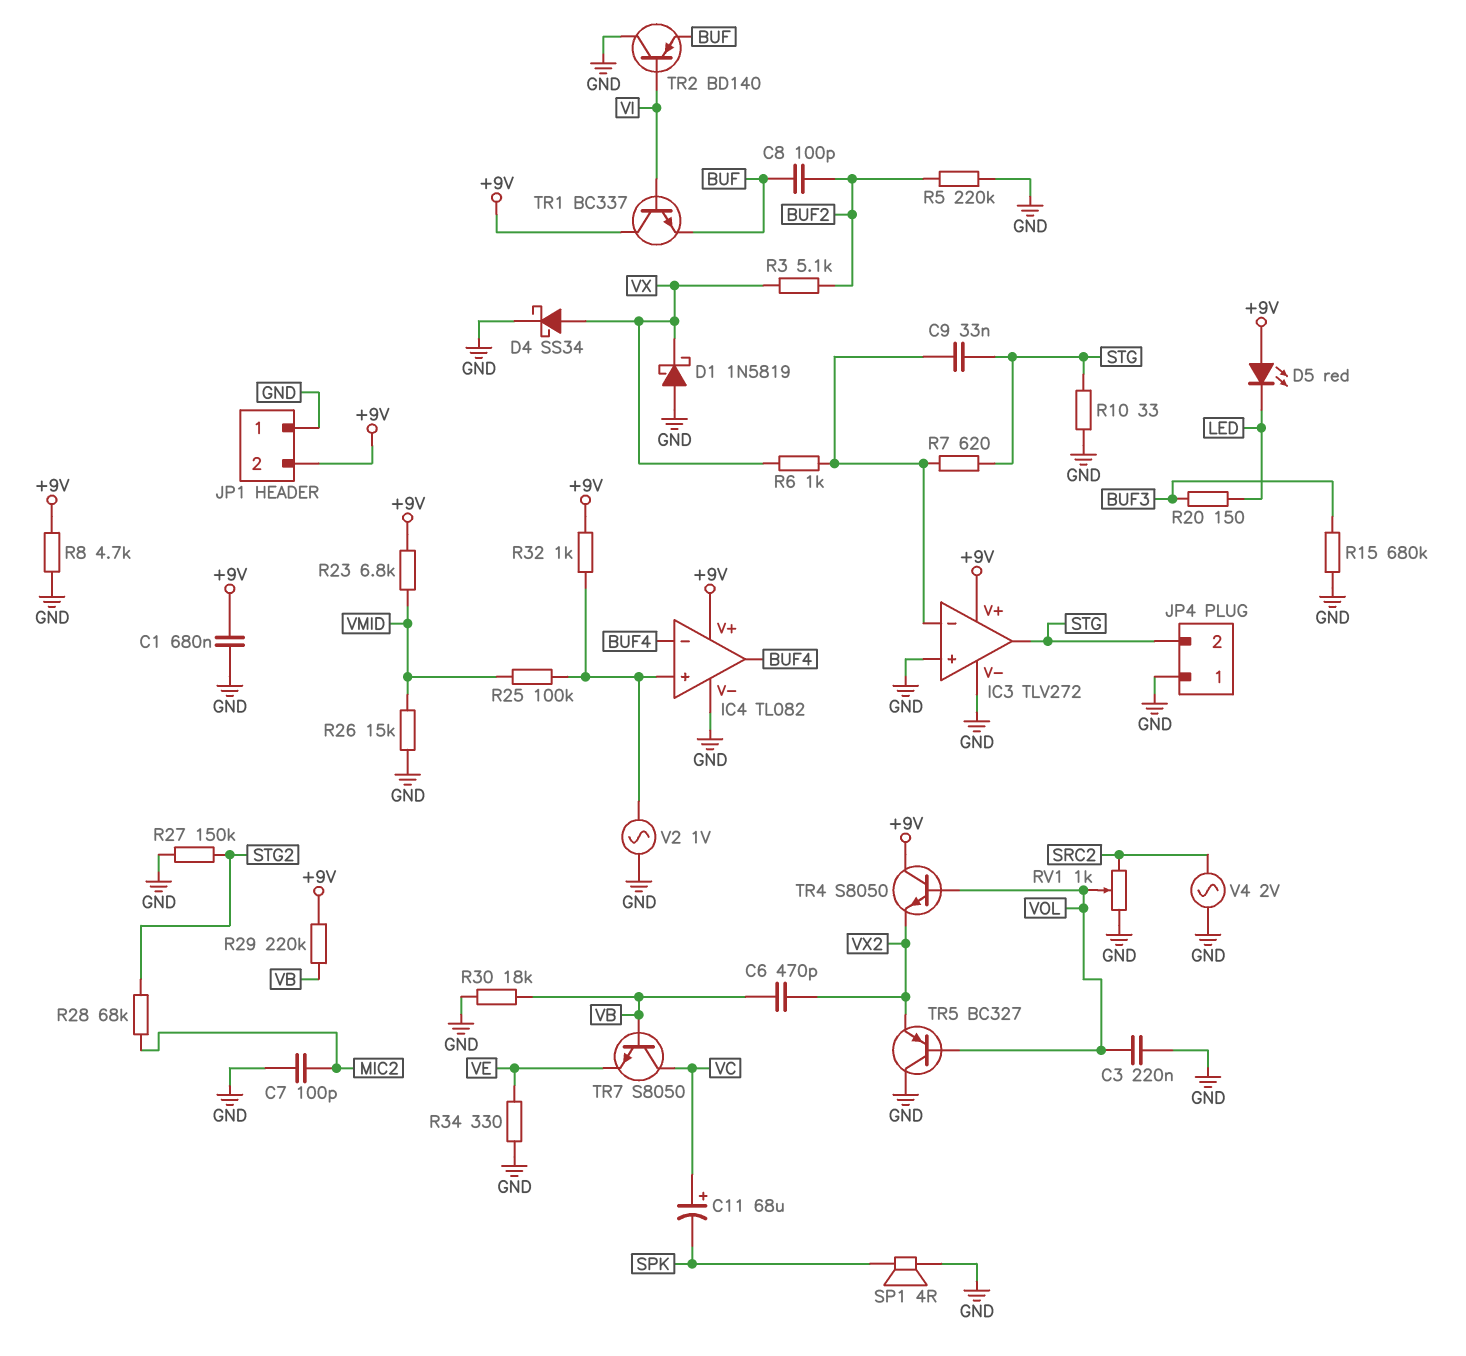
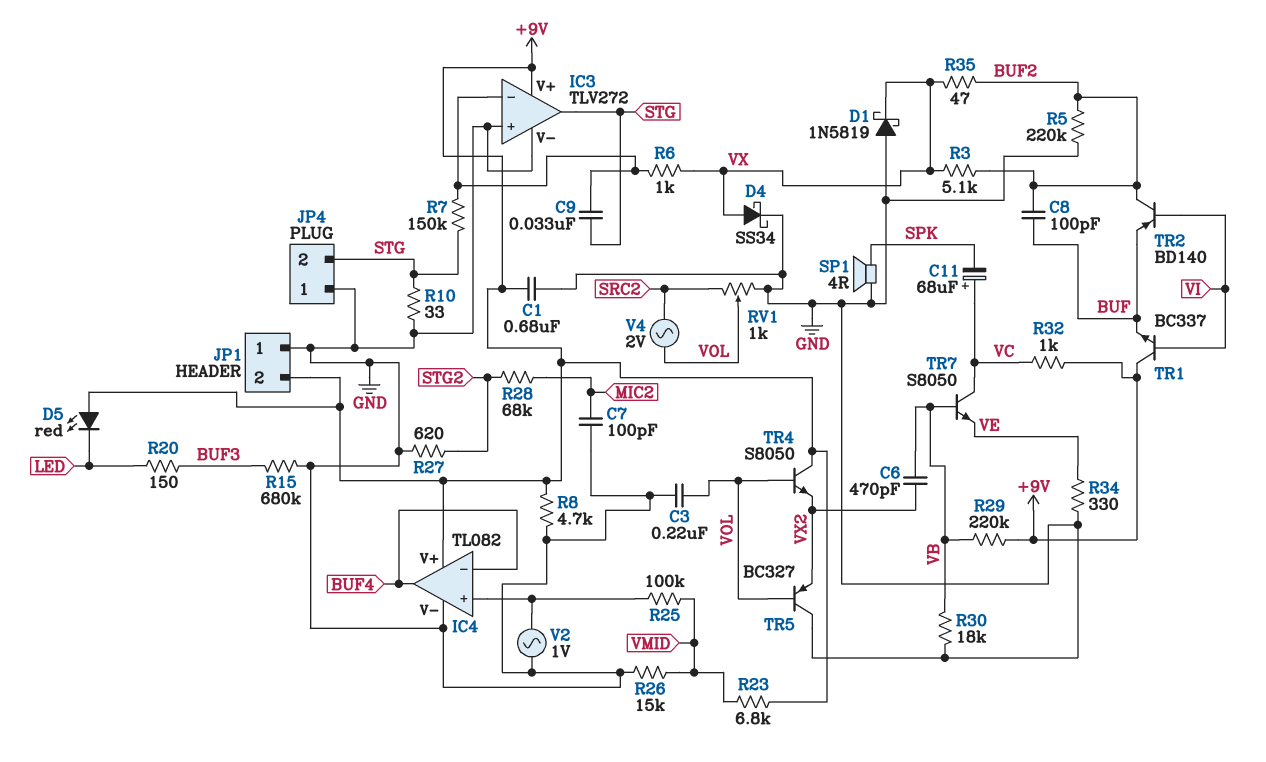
R7: 620 (IC3/in-, STG) -> 150k (IC3/in-, STG)
R27: 150k (GND, STG2) -> 620 (GND, STG2)
R32: 1k (+9V, IC4/in+) -> 1k (+9V, VC)
R35: none -> 47 (BUF2, VX)
TR2: PNP BD140 (B VI, C GND, E BUF) -> PNP BD140 (B VI, C BUF2, E BUF)
V4: AC 2V (GND, SRC2) -> AC 2V (SRC2, VOL)

